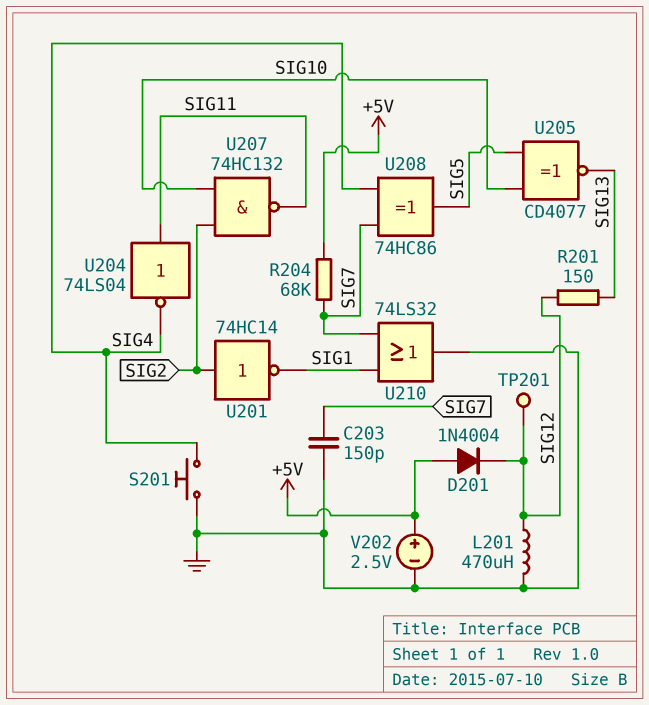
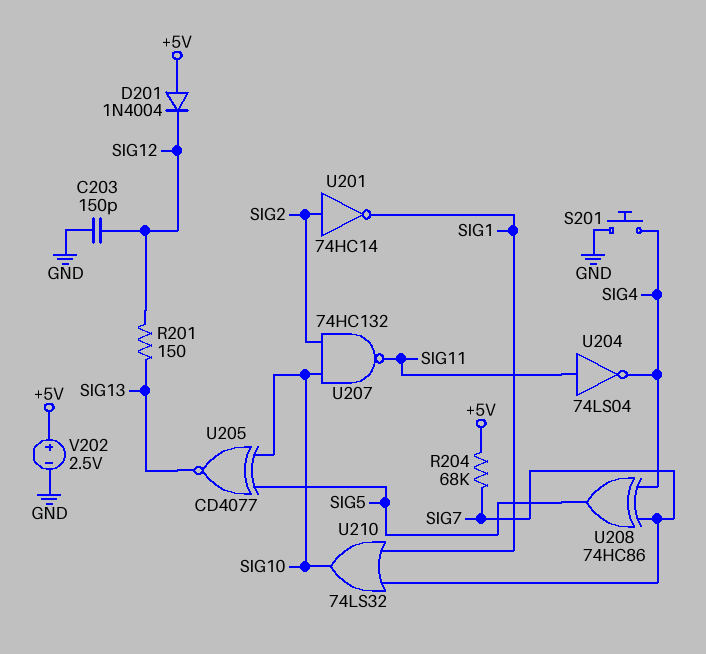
C203: 150pF (GND, SIG7) -> 150pF (GND, SIG12)
L201: 470uH (GND, SIG12) -> none
TP201: test point (SIG12) -> none
U210: OR 74LS32 (in SIG1, in SIG7, out GND) -> OR 74LS32 (in SIG1, in SIG7, out SIG10)

